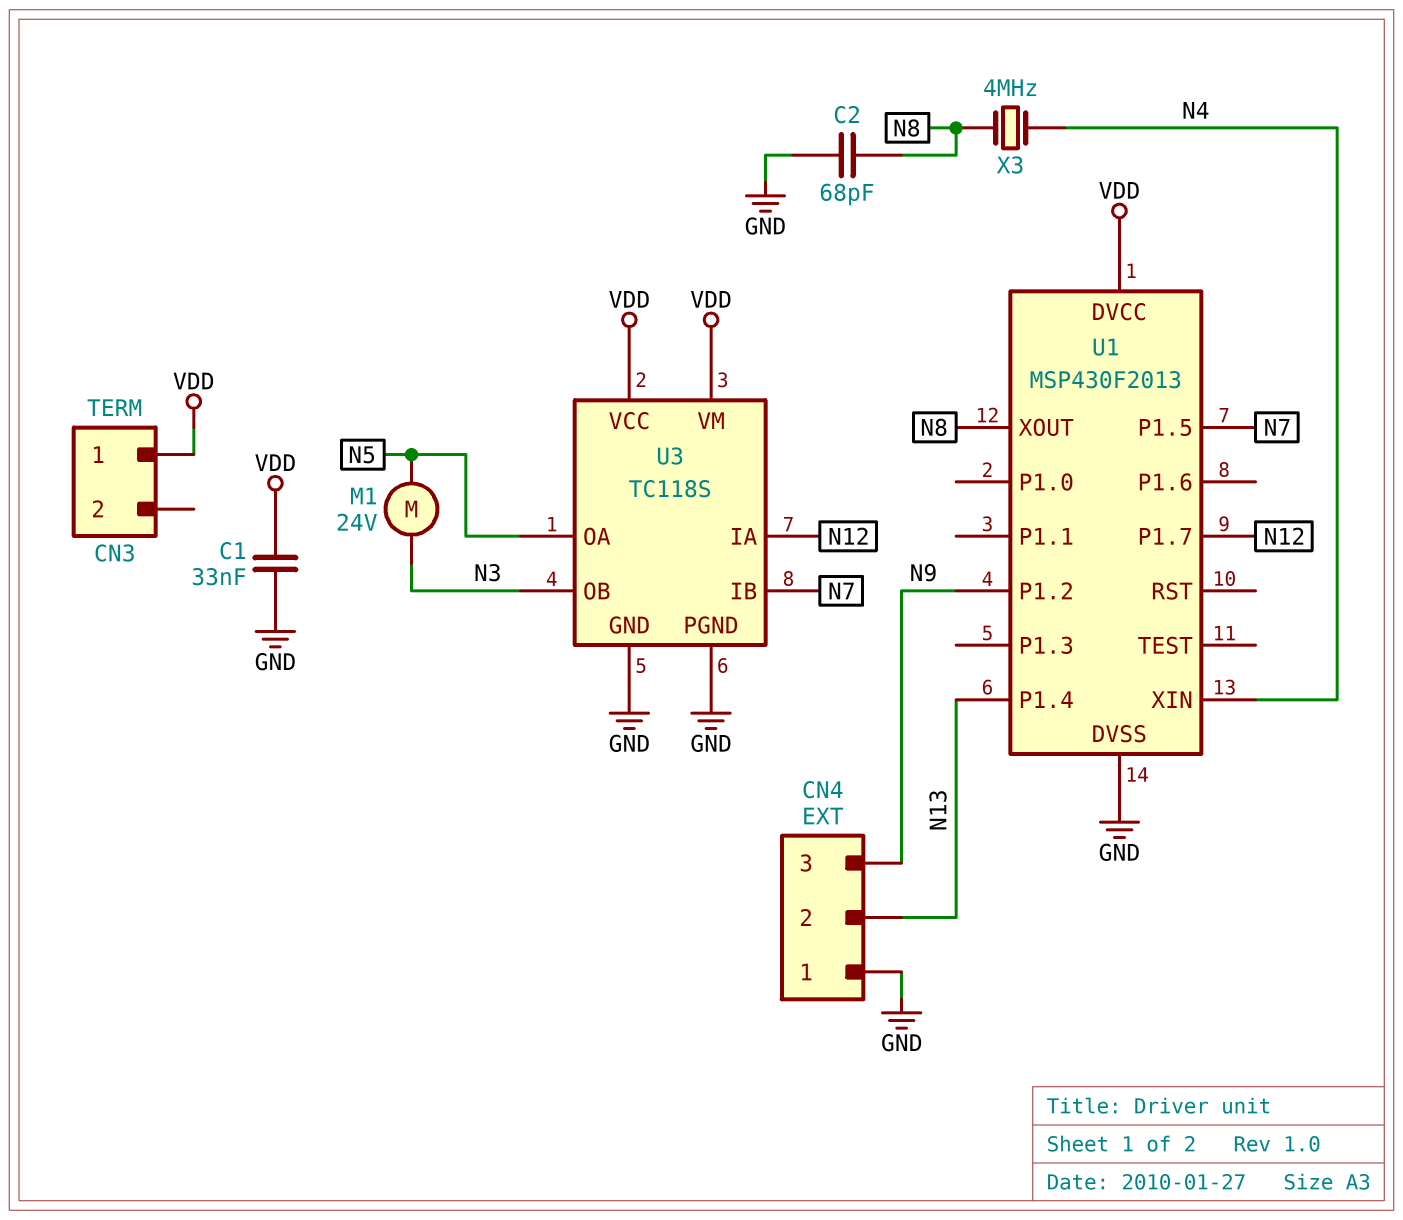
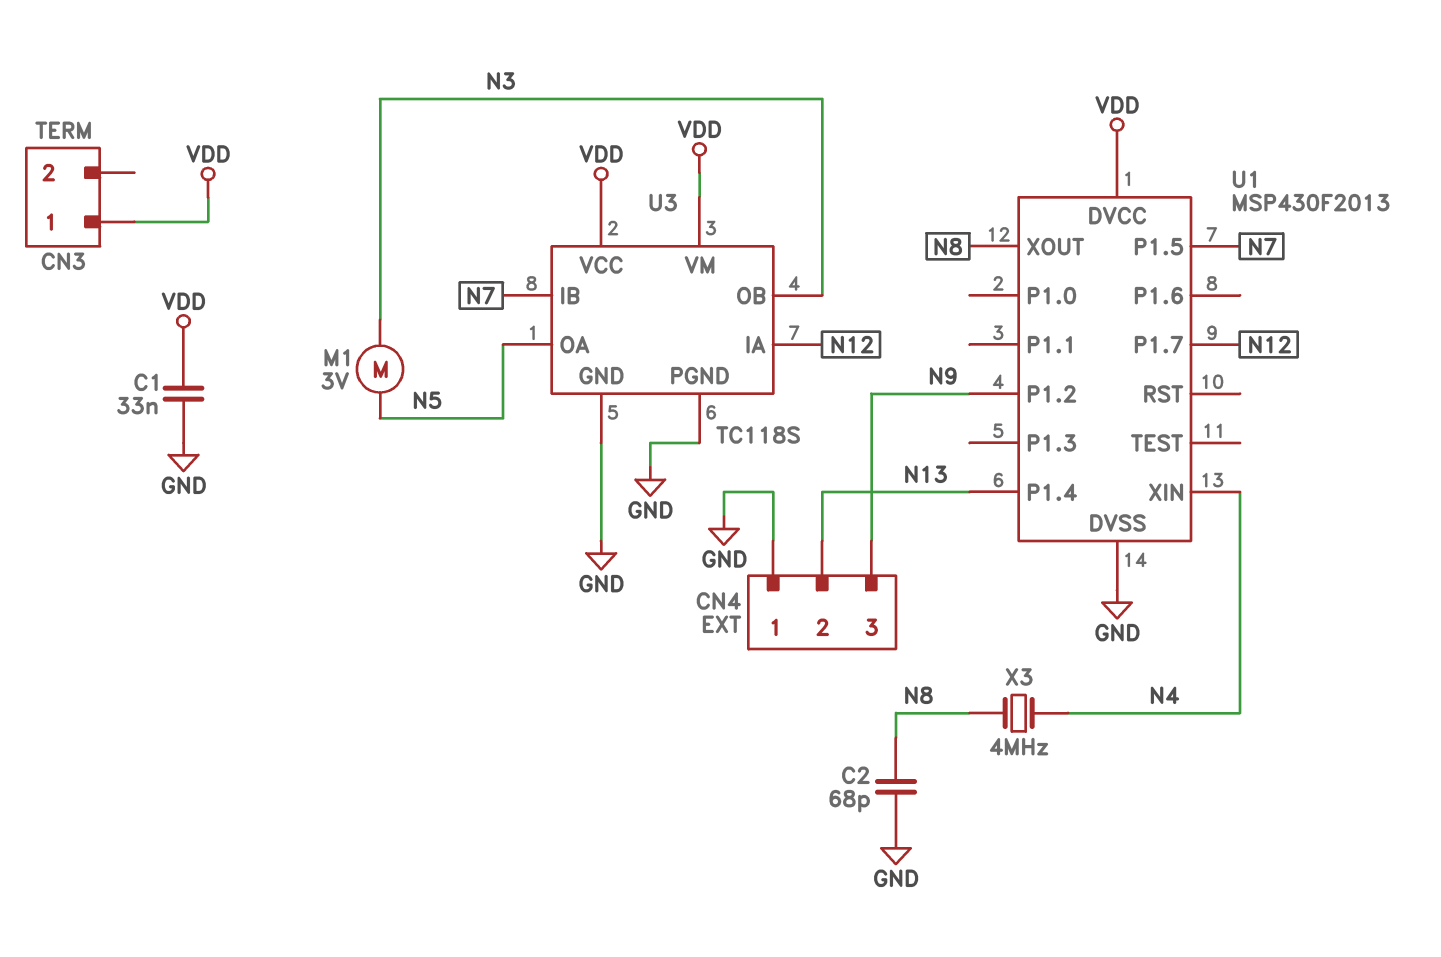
M1: motor 24V (N3, N5) -> motor 3V (N3, N5)

